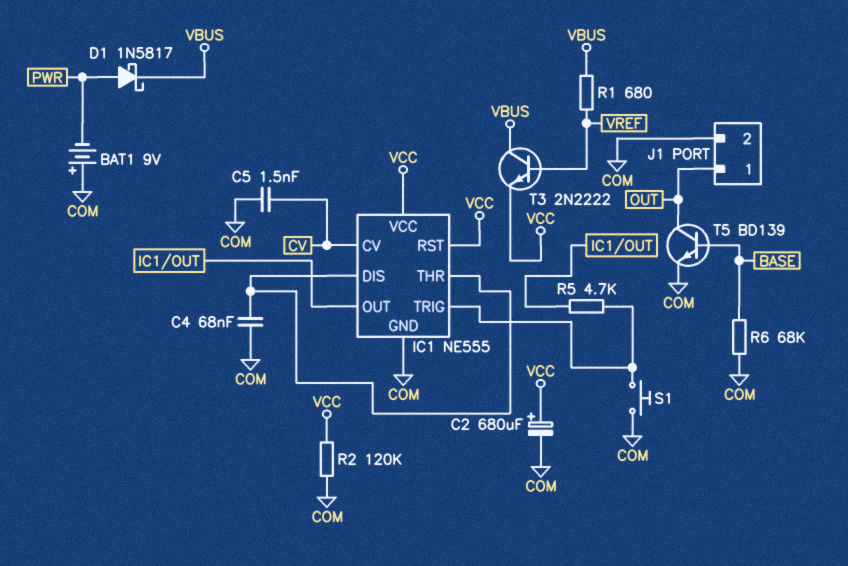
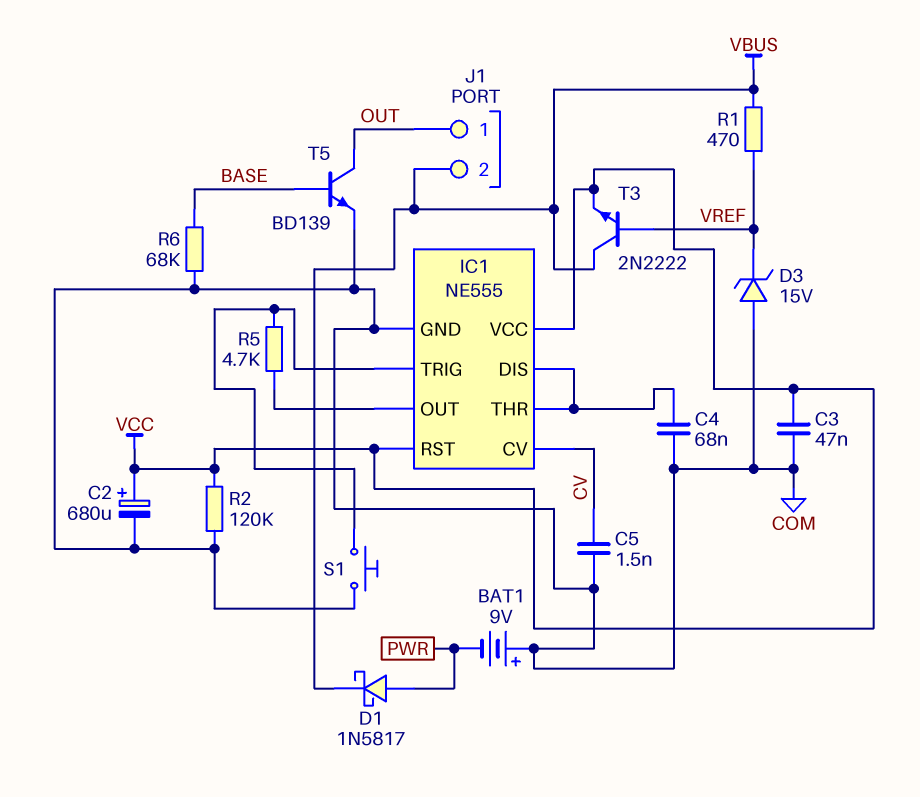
C3: none -> 47nF (COM, VCC)
D3: none -> zener 15V (A COM, K VREF)
J1 pin 2: COM -> VBUS
R1: 680 (VBUS, VREF) -> 470 (VBUS, VREF)

